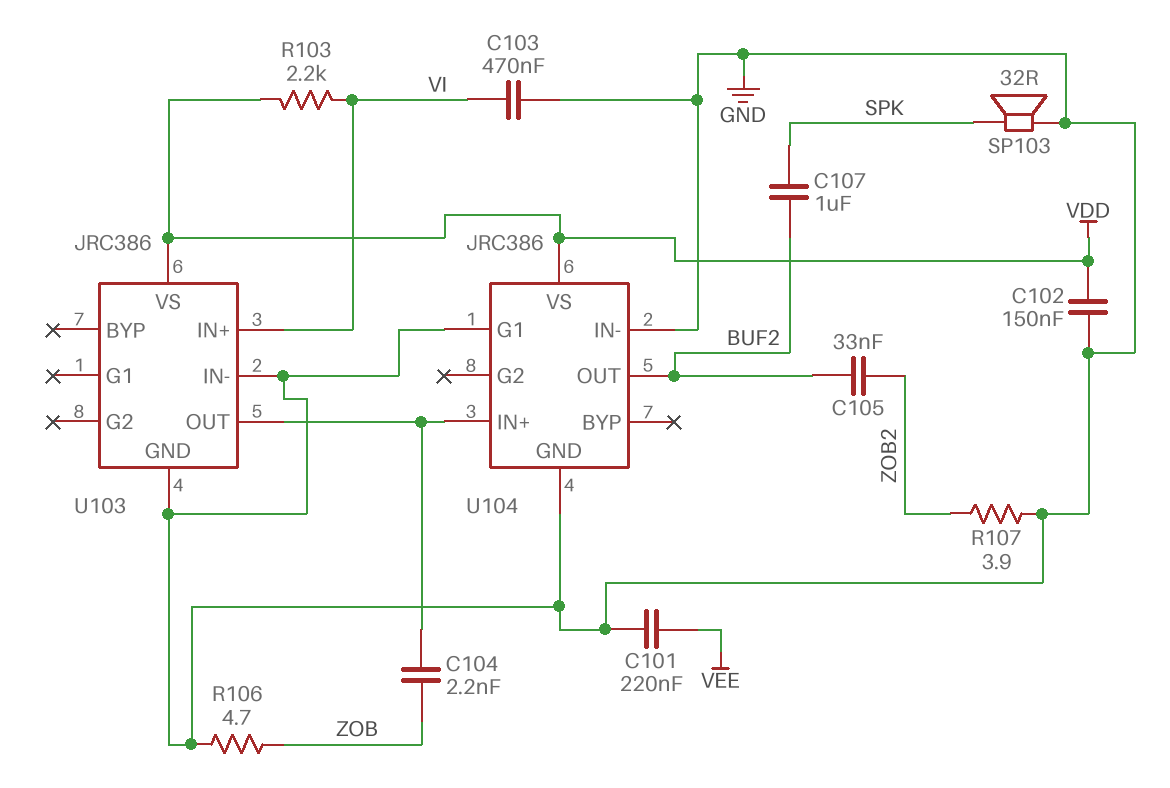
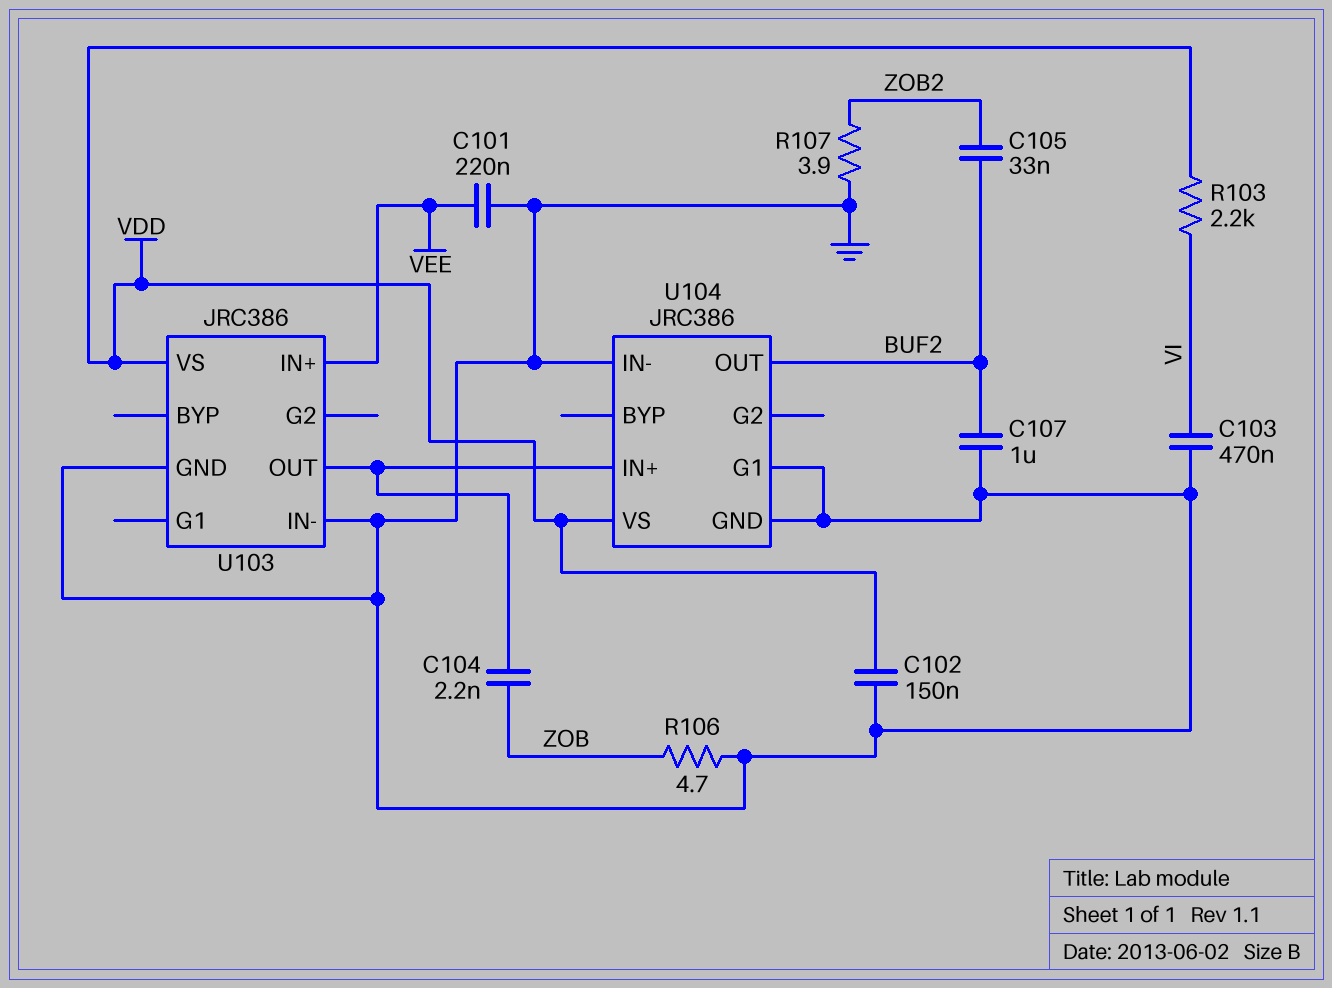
C107: 1uF (BUF2, SPK) -> 1uF (BUF2, GND)
SP103: speaker 32R (GND, SPK) -> none
U103 pin IN+: VI -> VEE

